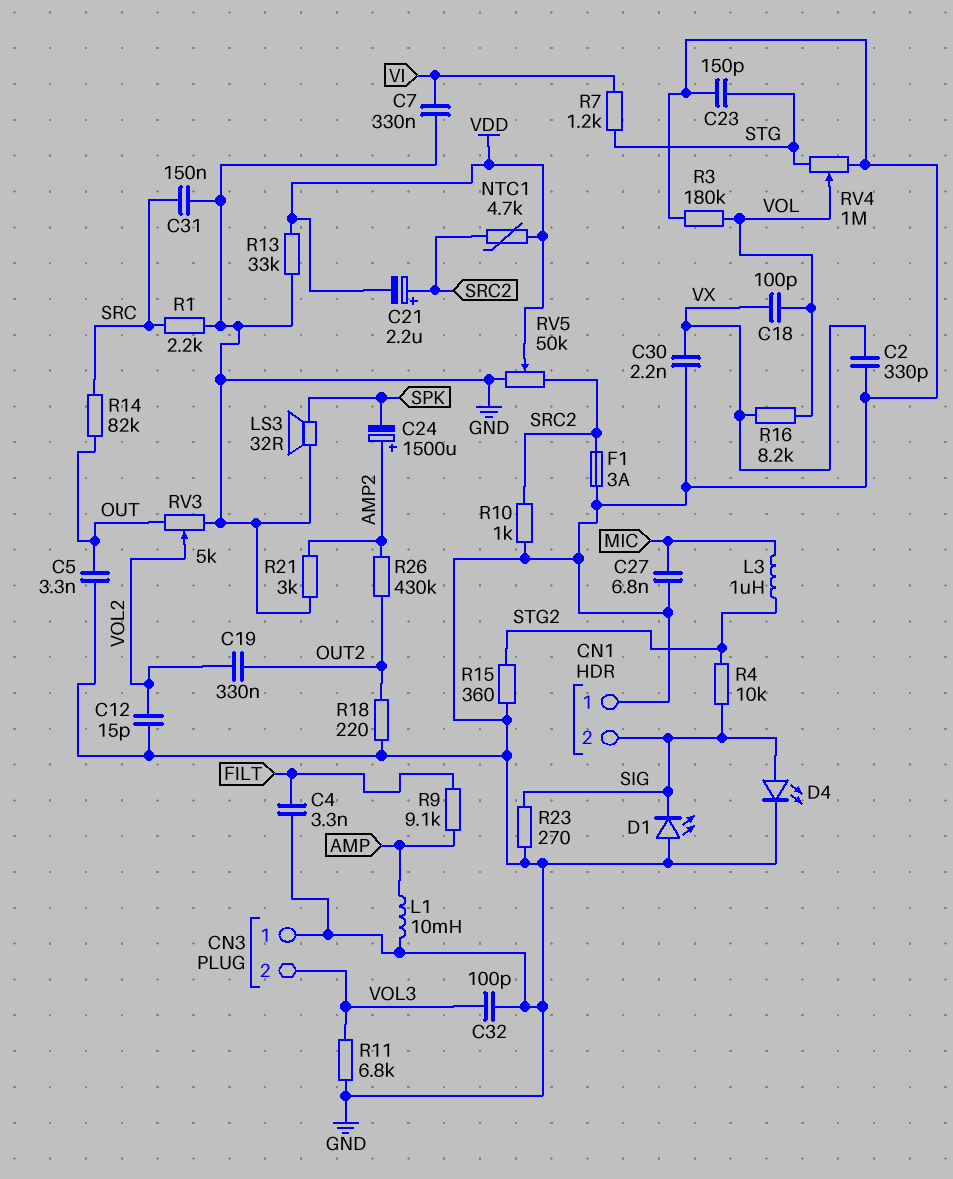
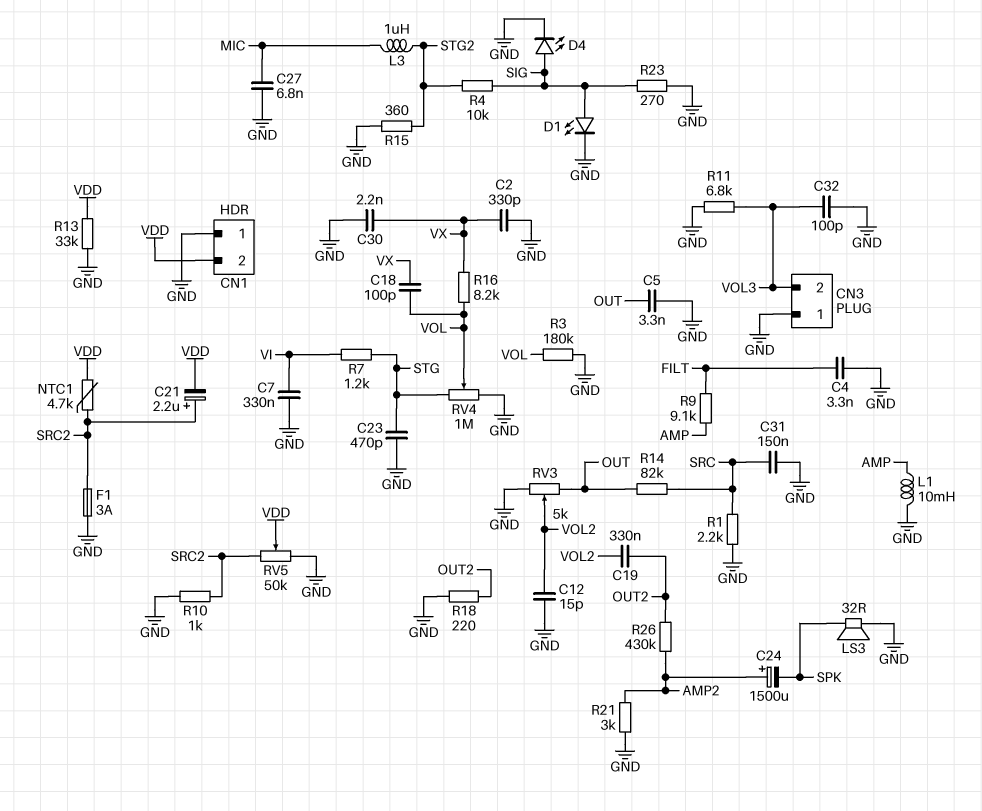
C23: 150pF (GND, STG) -> 470pF (GND, STG)
CN1 pin 2: SIG -> VDD
D1: LED (A GND, K SIG) -> LED (A SIG, K GND)

